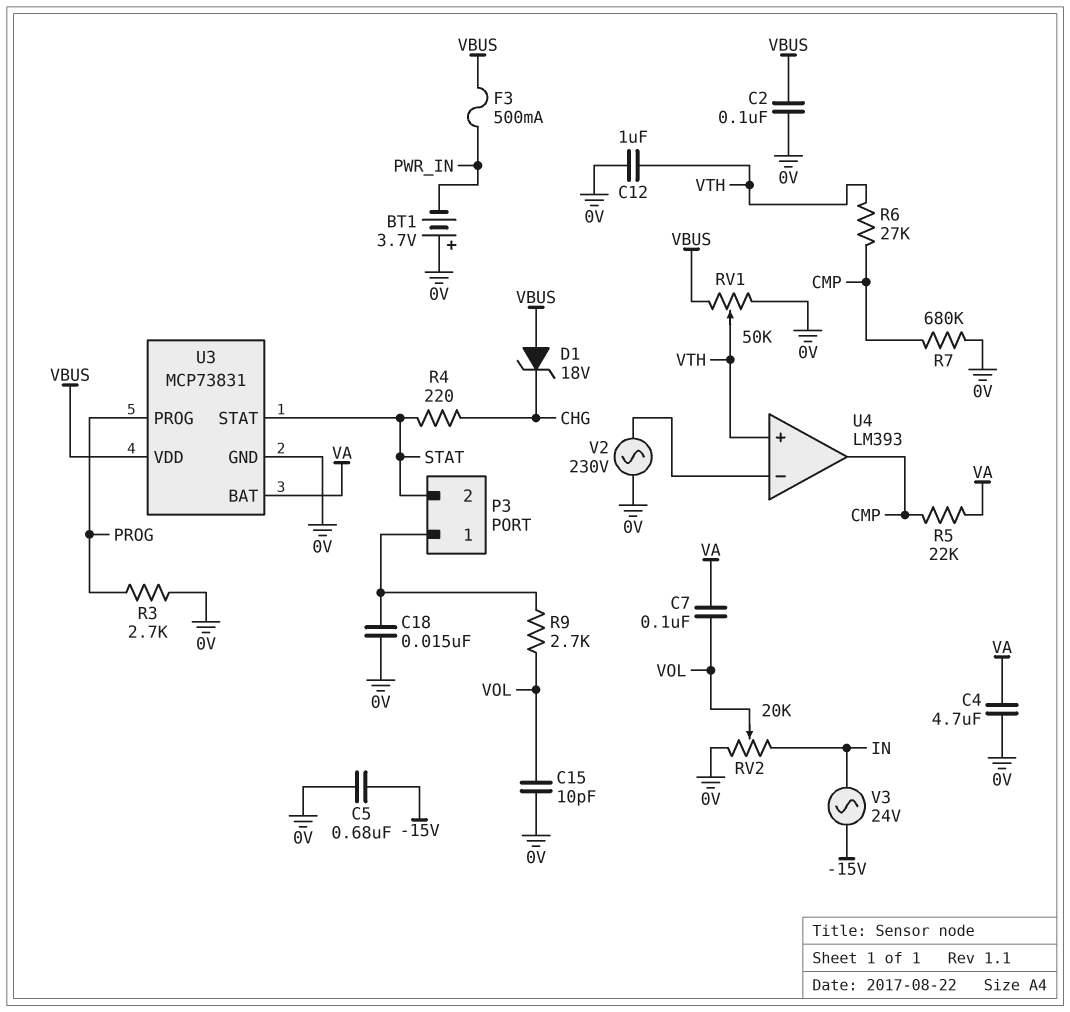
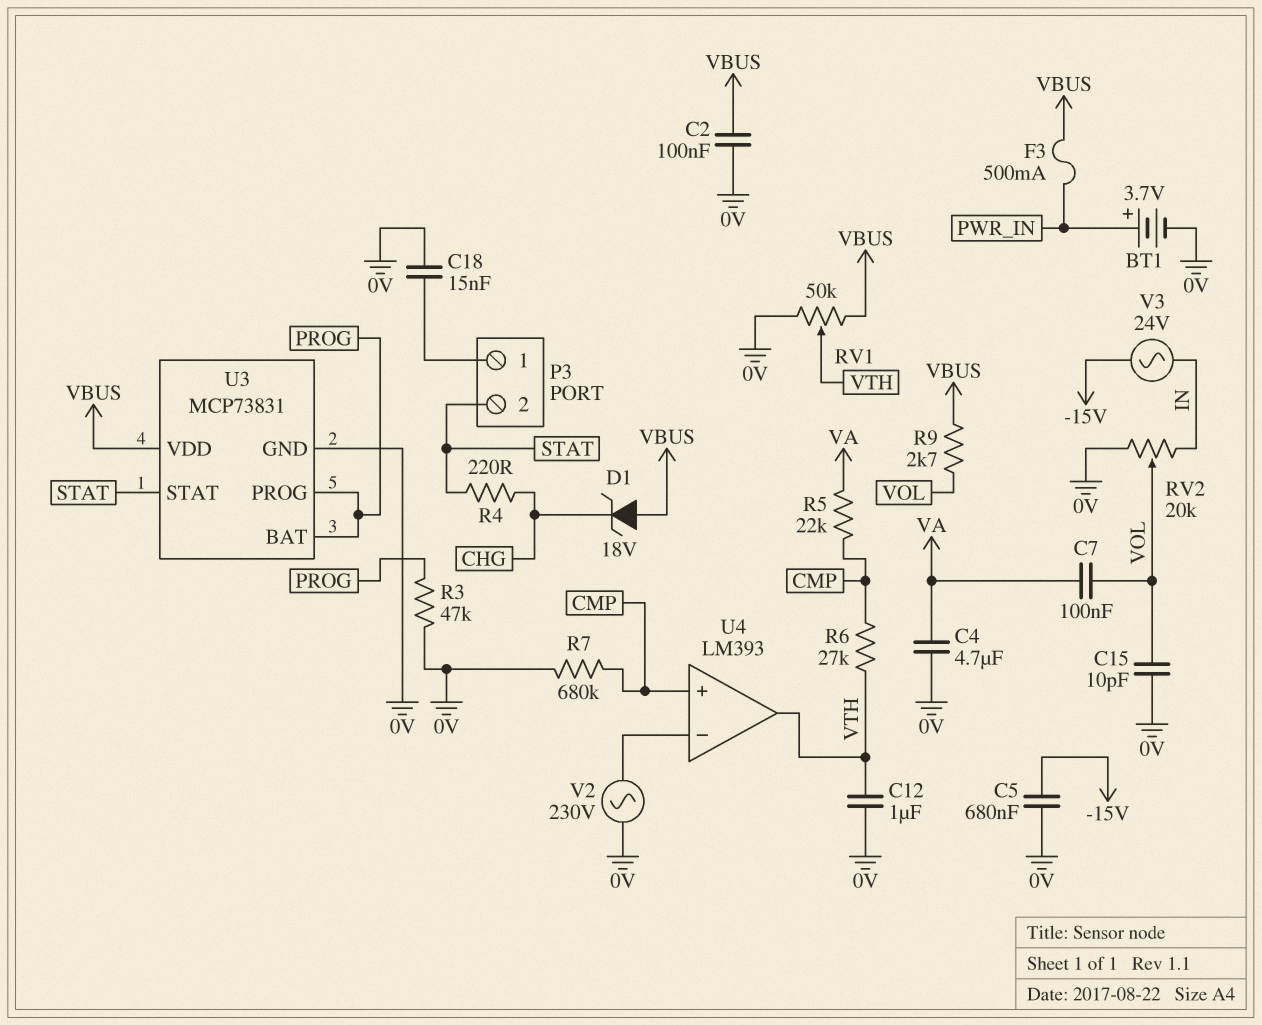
BT1: 3.7V (plus 0V, minus PWR_IN) -> 3.7V (plus PWR_IN, minus 0V)
R3: 2.7k (0V, PROG) -> 47k (0V, PROG)
R9: 2.7k (P3/1, VOL) -> 2.7k (VBUS, VOL)
U3 pin BAT: VA -> PROG
U4 pin in+: VTH -> CMP
U4 pin out: CMP -> VTH

